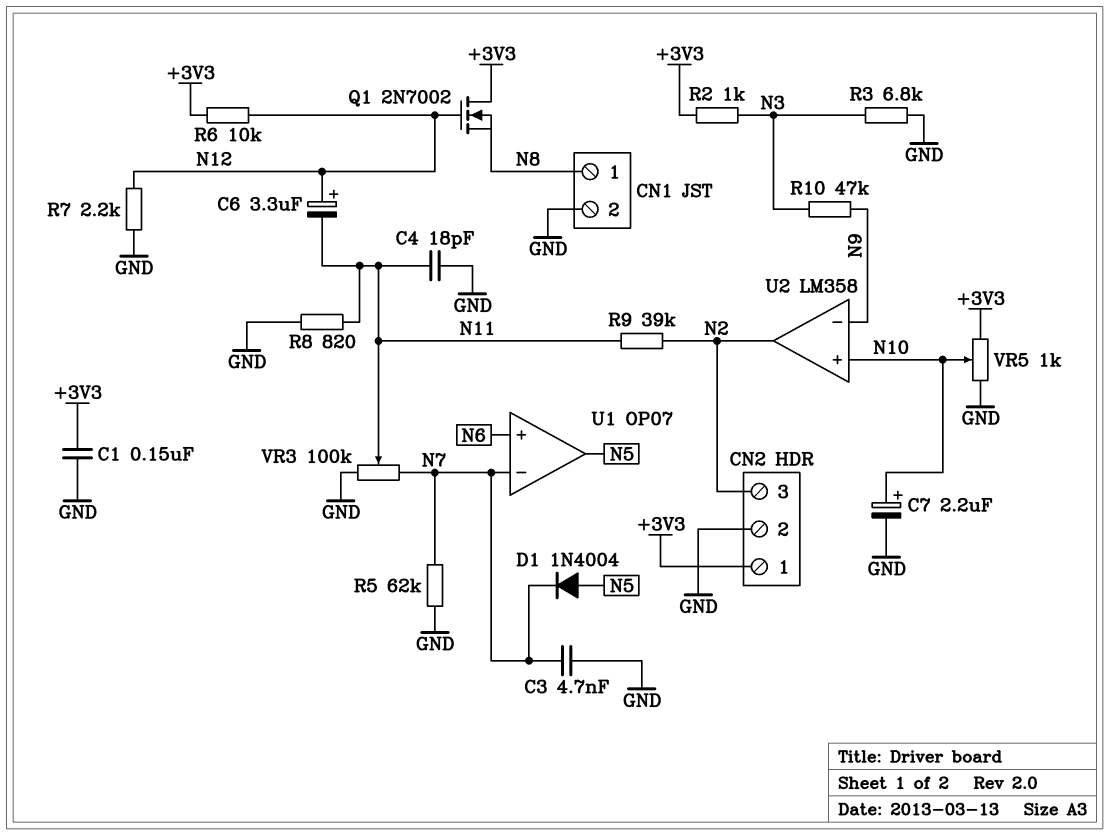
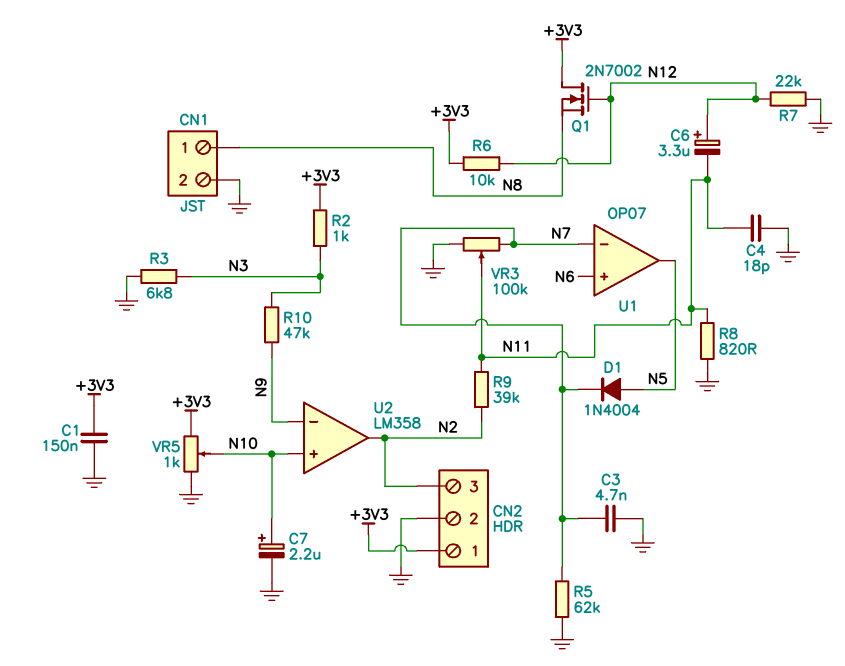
R7: 2.2k (GND, N12) -> 22k (GND, N12)

